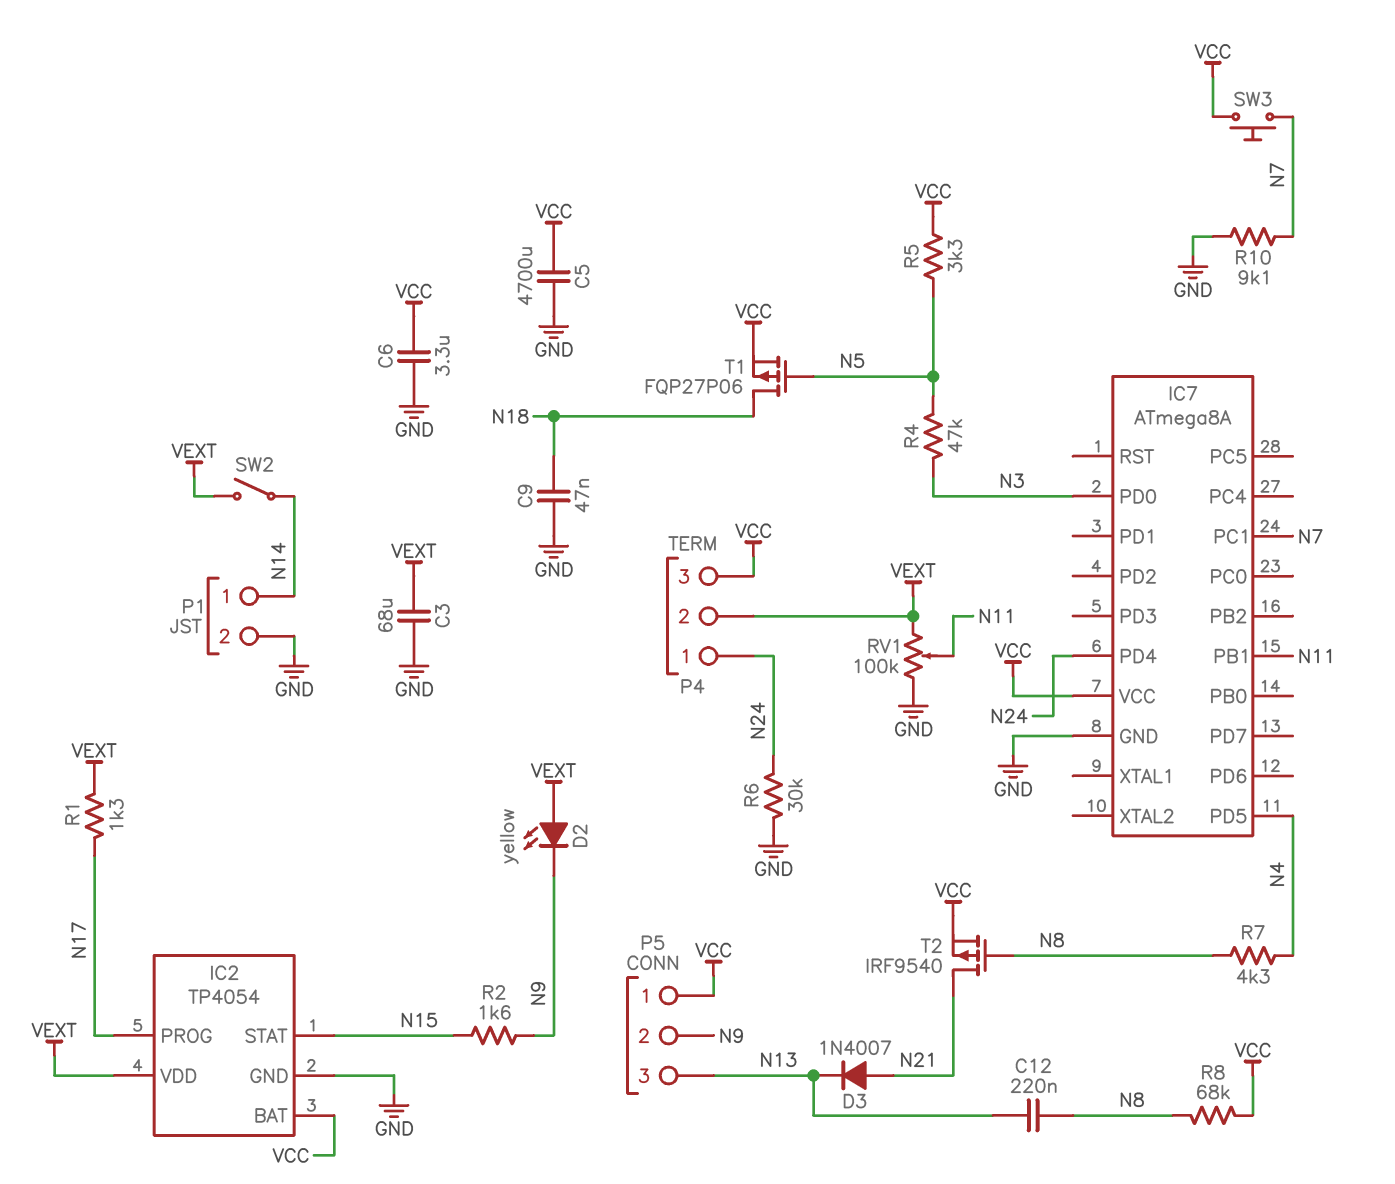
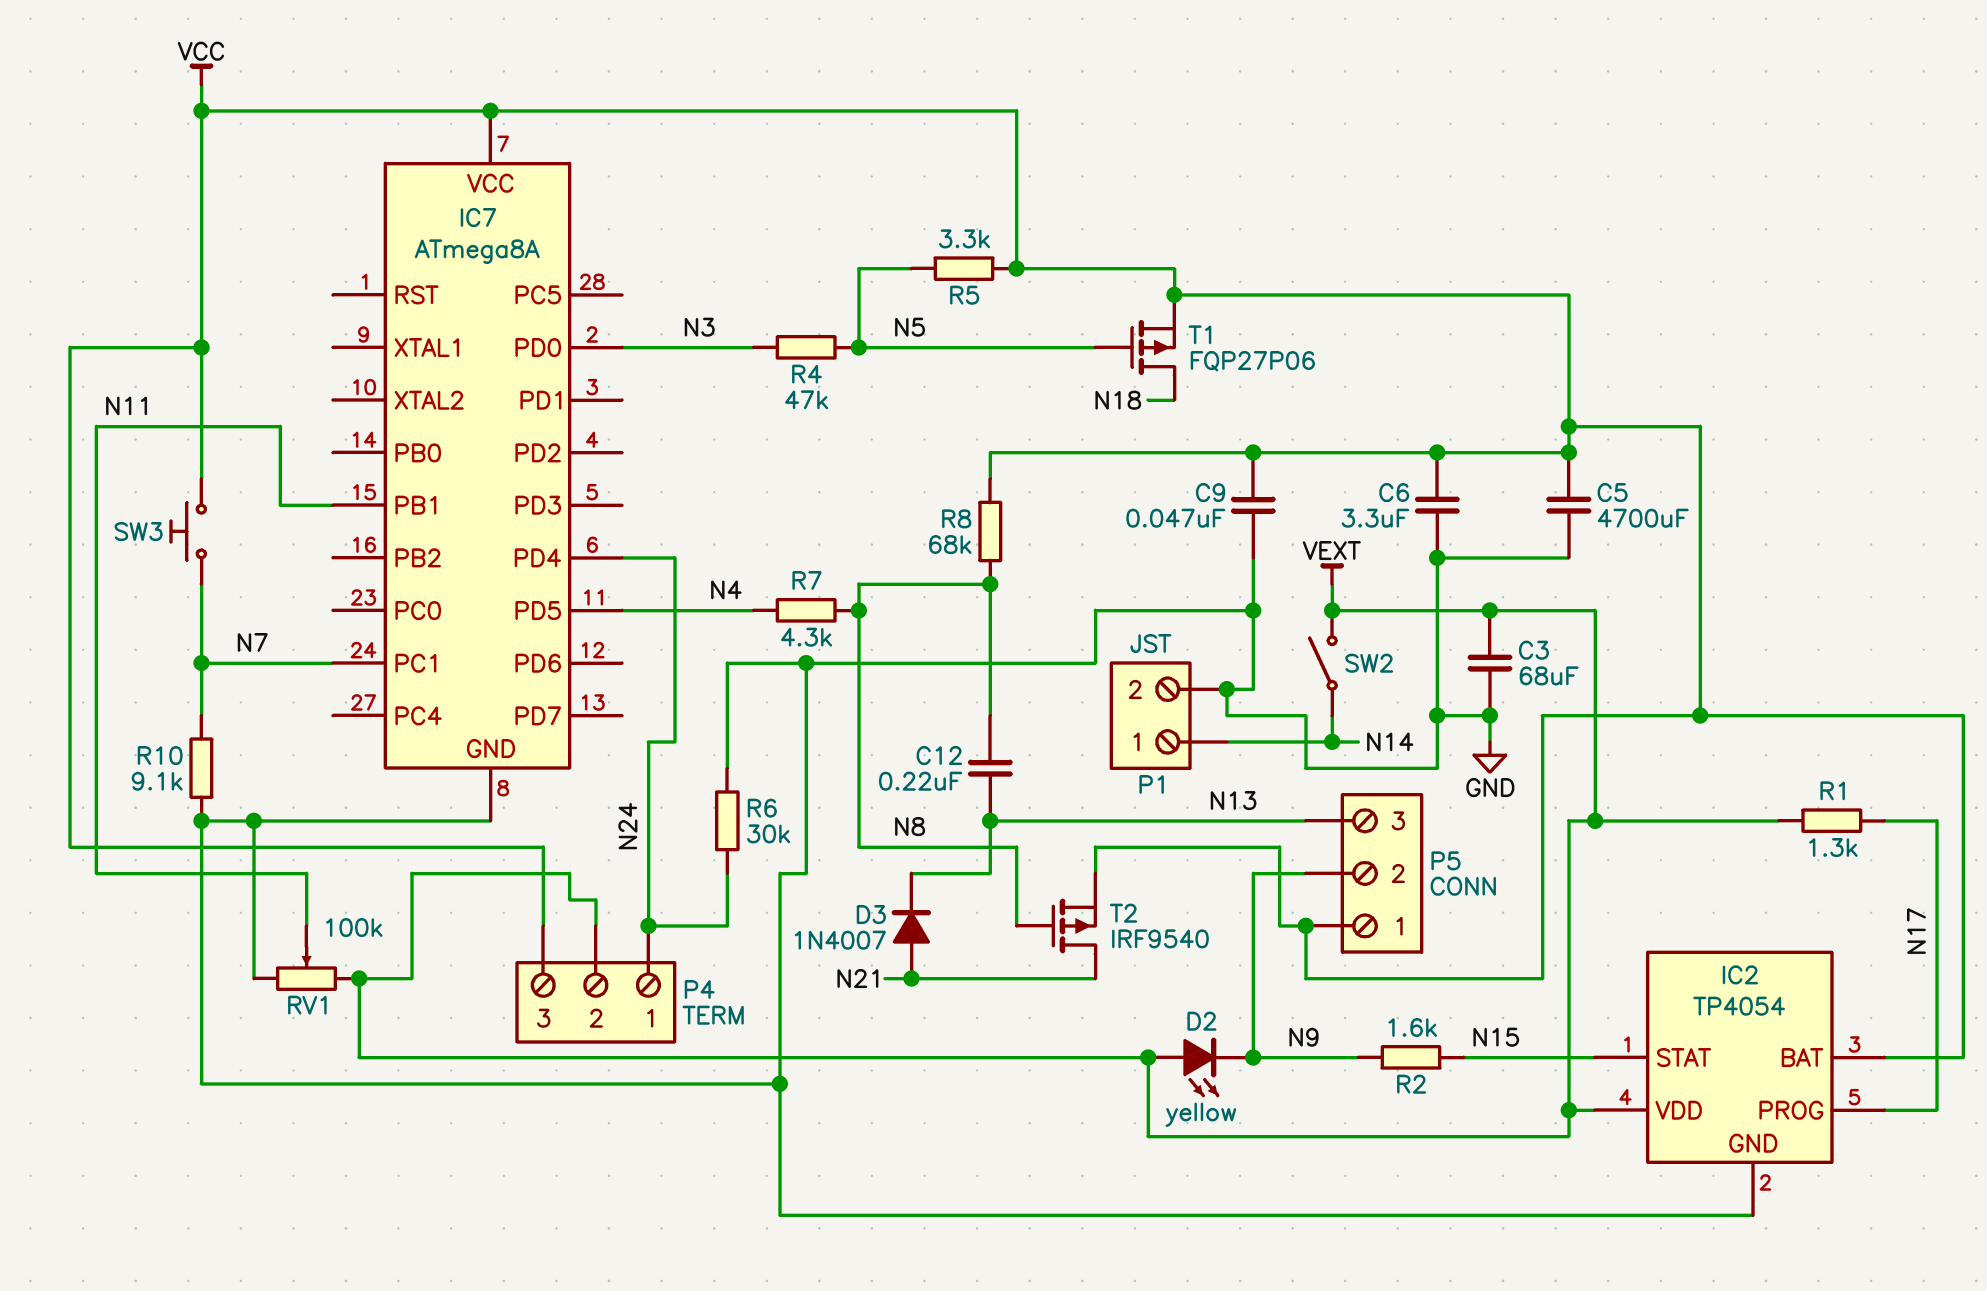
C9: 47nF (GND, N18) -> 47nF (GND, VCC)

